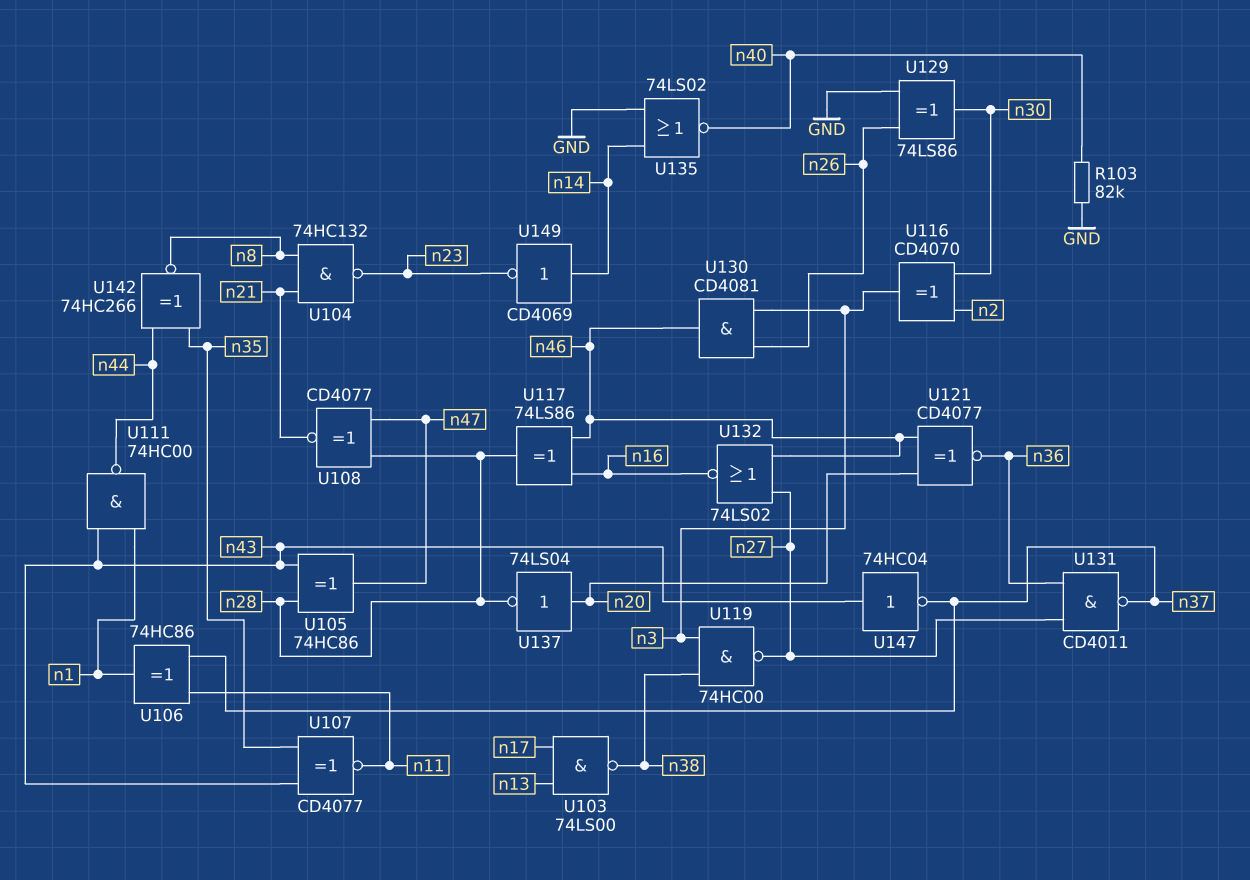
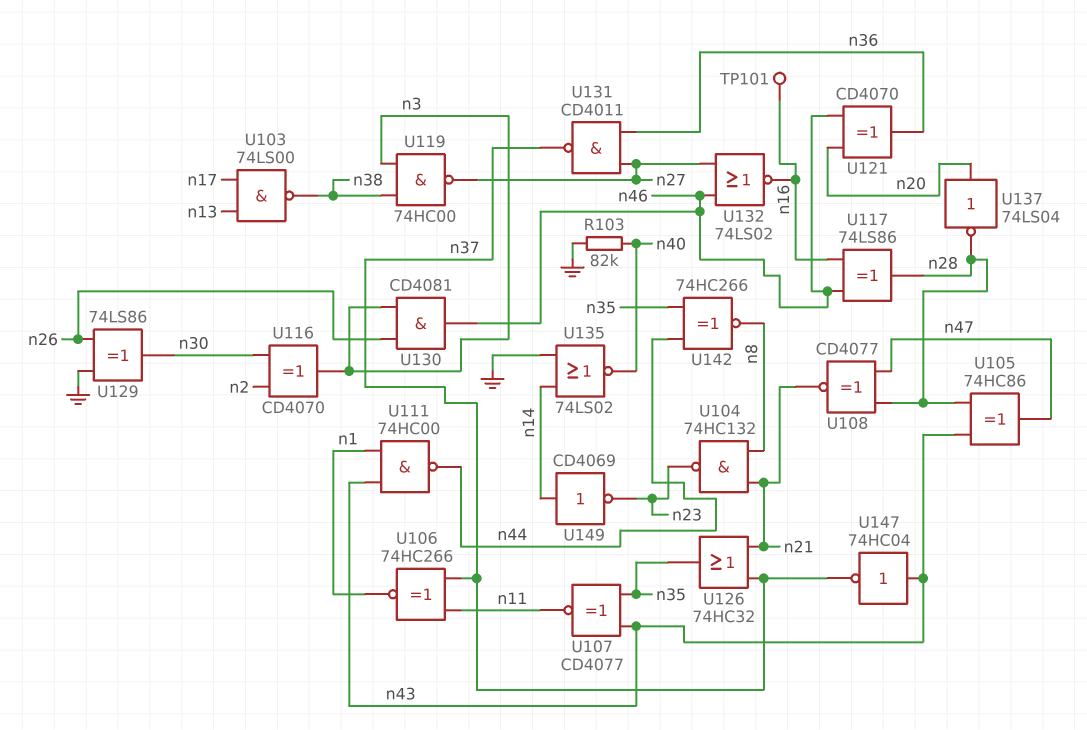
TP101: none -> test point (n16)
U106: XOR 74HC86 (in n11, in n37, out n1) -> XNOR 74HC266 (in n11, in n37, out n1)
U121: XNOR CD4077 (in n20, in n46, out n36) -> XOR CD4070 (in n20, in n46, out n36)
U126: none -> OR 74HC32 (in n21, in n37, out n35)

